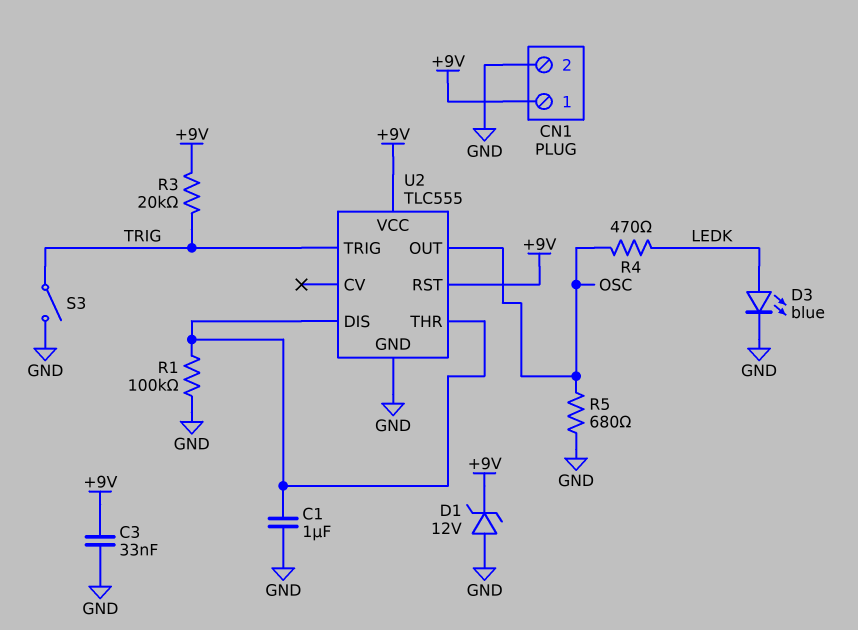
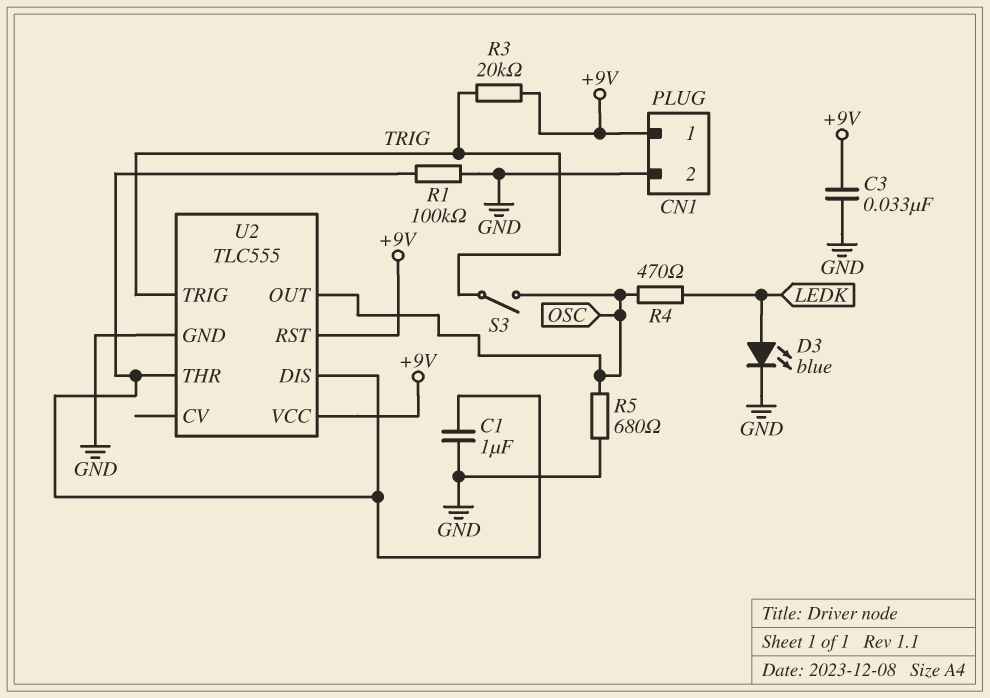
D1: zener 12V (A GND, K +9V) -> none
S3: switch (GND, TRIG) -> switch (OSC, TRIG)

